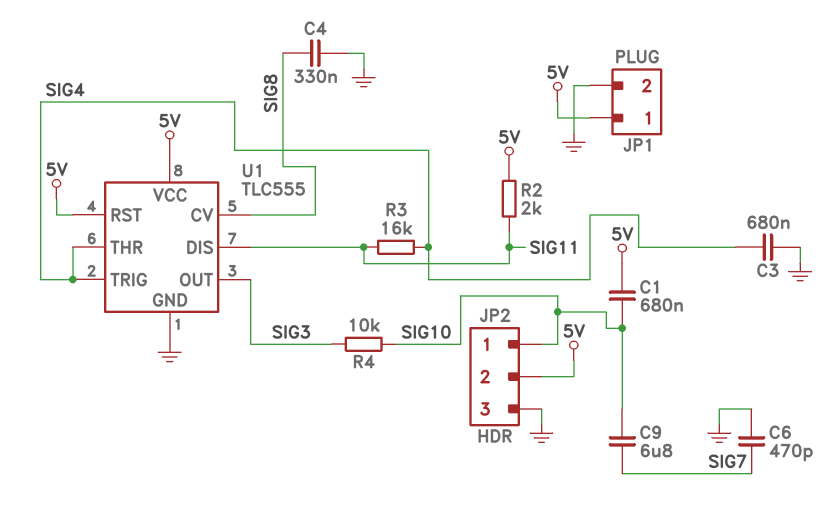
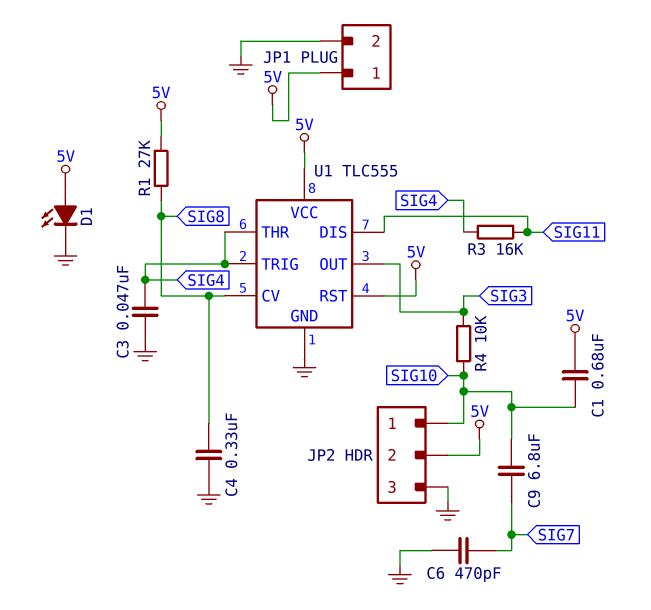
C3: 680nF (GND, SIG4) -> 47nF (GND, SIG4)
D1: none -> LED (A 5V, K GND)
R1: none -> 27k (5V, SIG8)
R2: 2k (5V, SIG11) -> none

